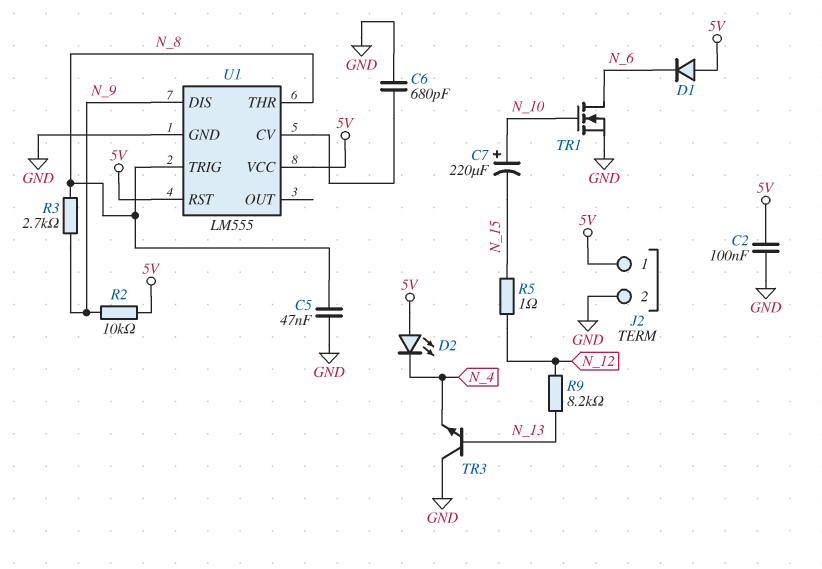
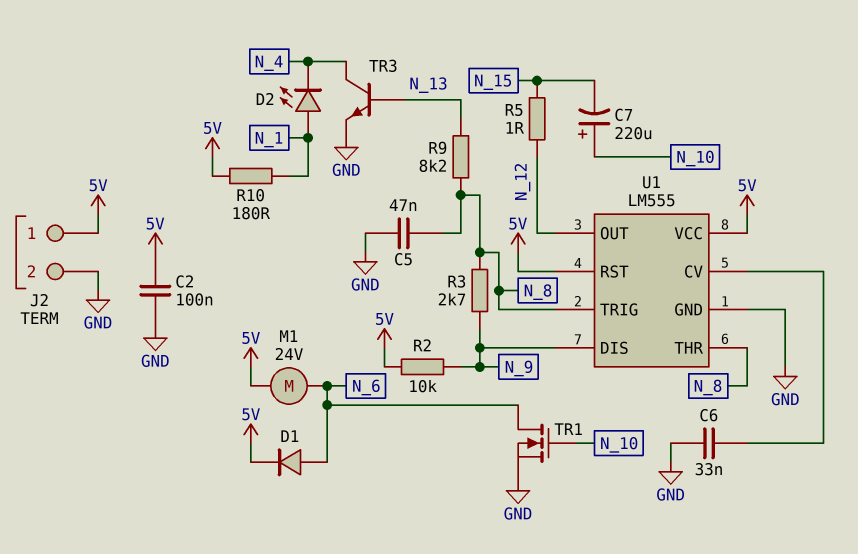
C6: 680pF (GND, U1/CV) -> 33nF (GND, U1/CV)
D1: diode (A 5V, K N_6) -> diode (A N_6, K 5V)
D2: LED (A 5V, K N_4) -> LED (A N_1, K N_4)
M1: none -> motor 24V (5V, N_6)
R9: 8.2k (N_12, N_13) -> 8.2k (N_8, N_13)
R10: none -> 180 (5V, N_1)
TR3: NPN (B N_13, C GND, E N_4) -> NPN (B N_13, C N_4, E GND)
U1 pin OUT: none -> N_12

